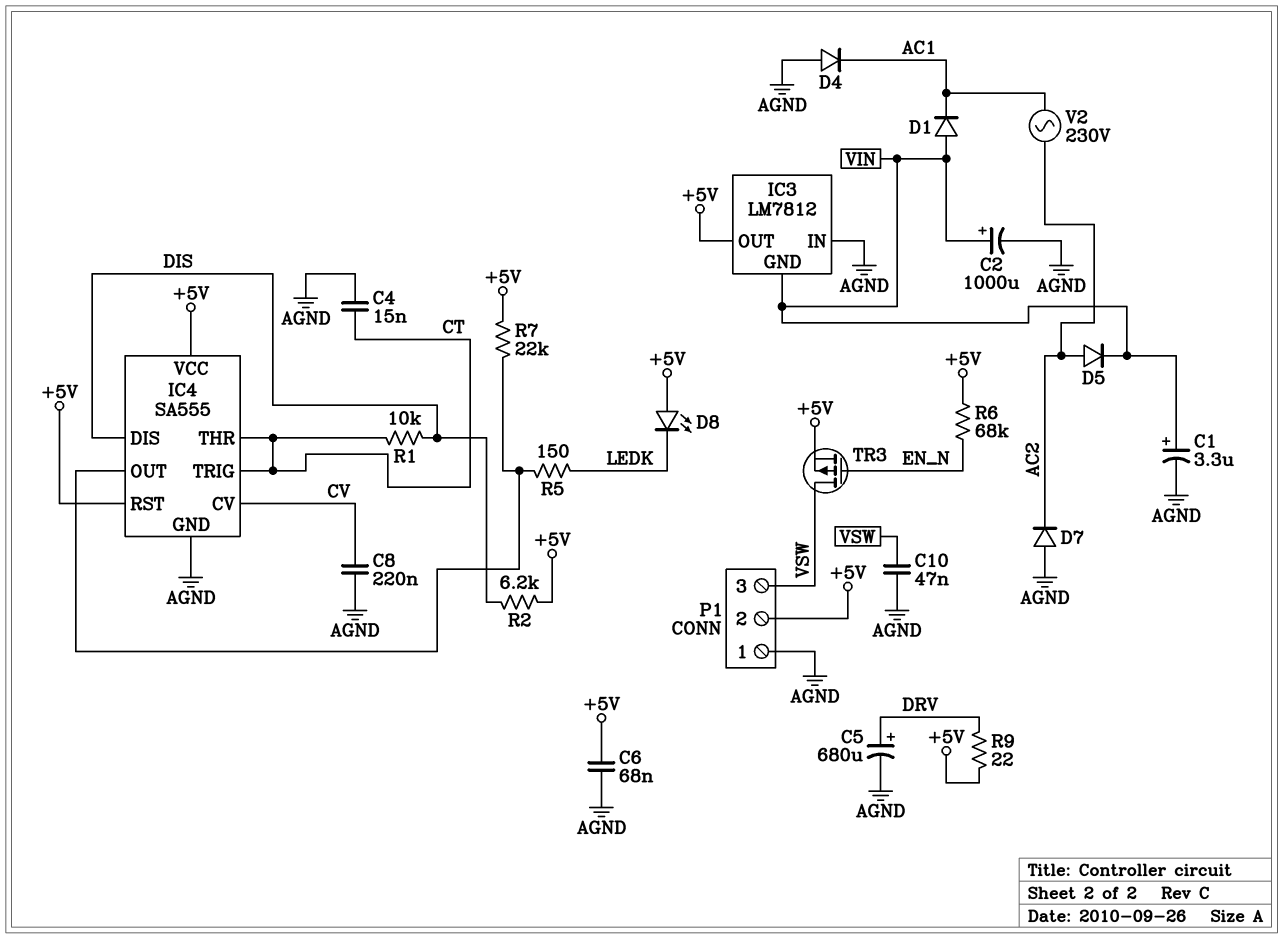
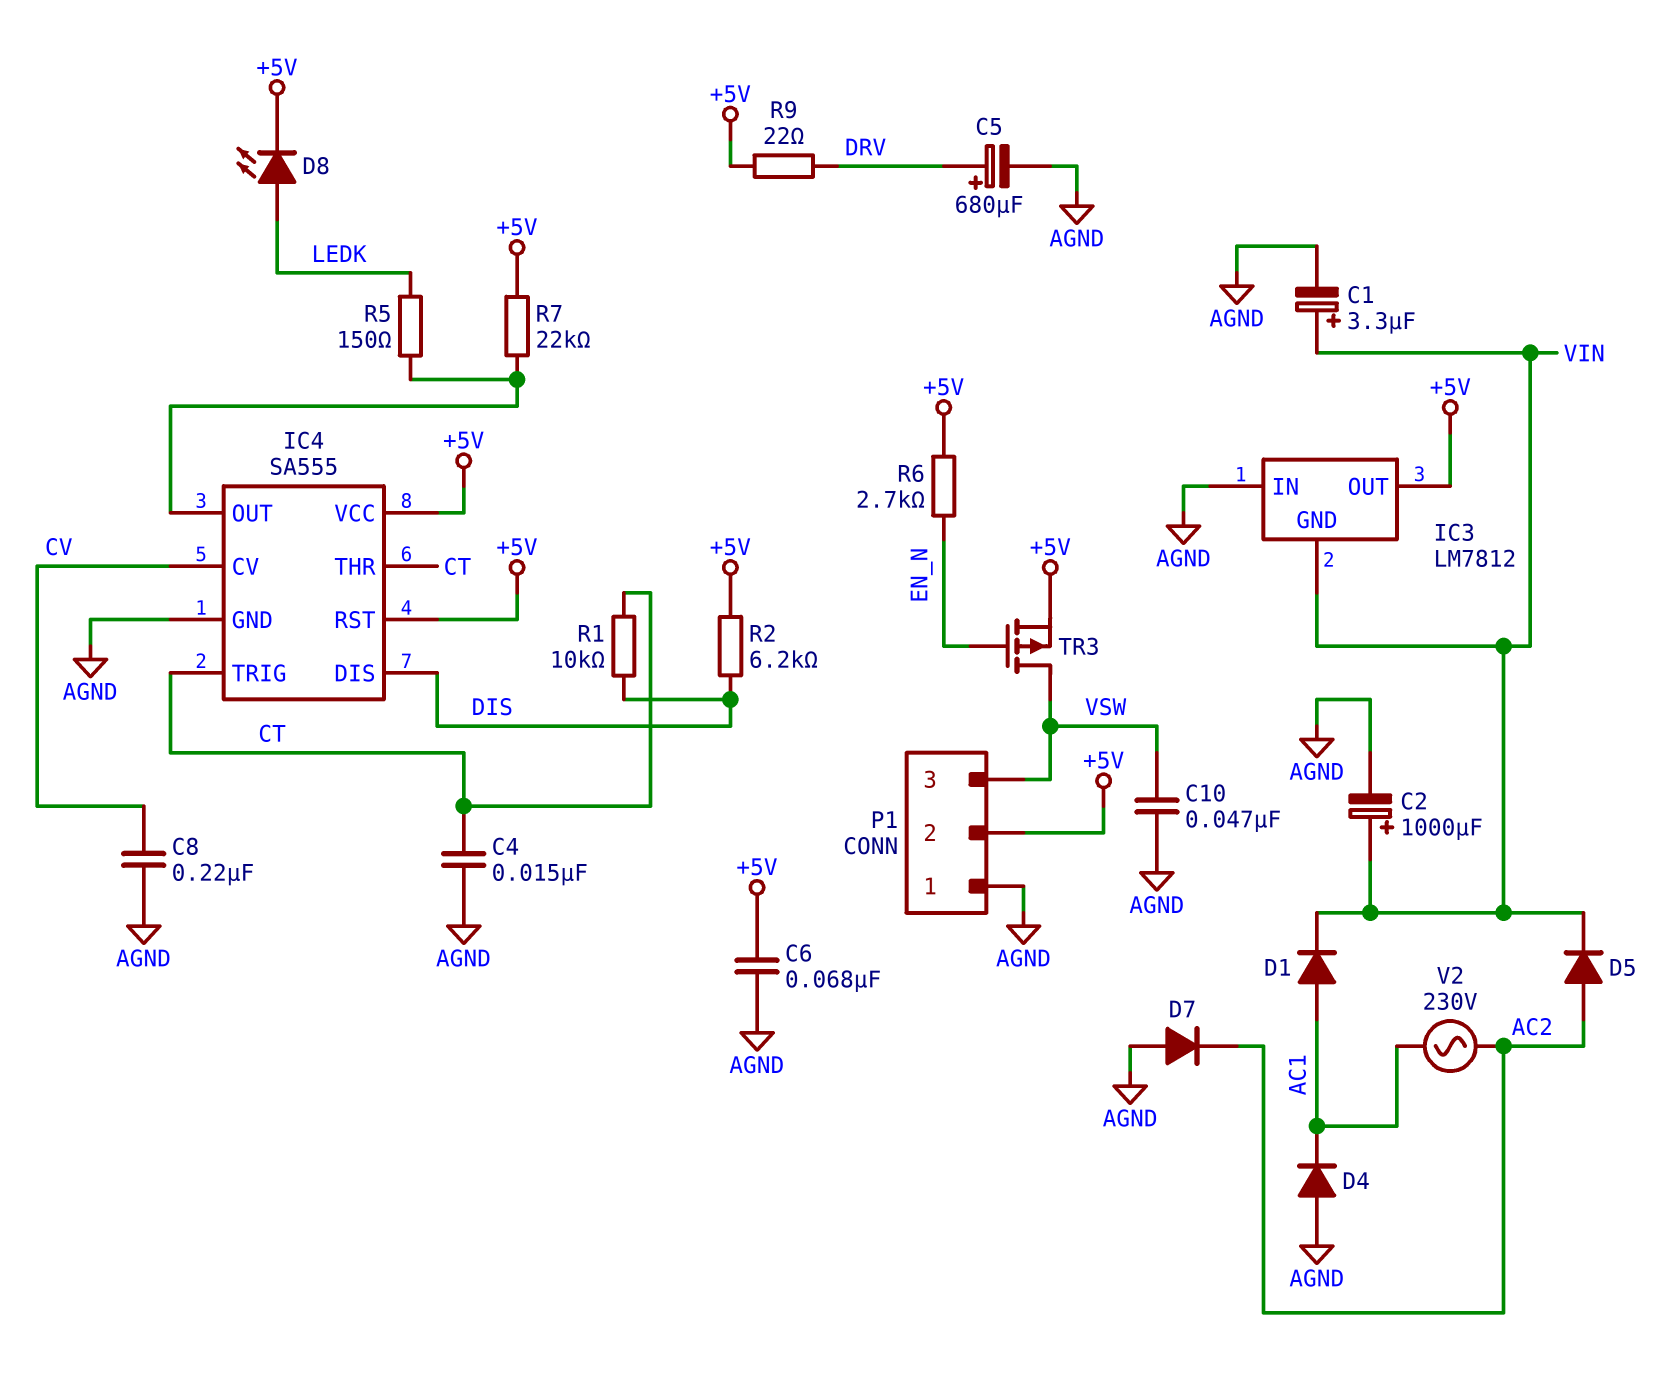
D1: diode (A VIN, K AC1) -> diode (A AC1, K VIN)
D8: LED (A +5V, K LEDK) -> LED (A LEDK, K +5V)
R6: 68k (+5V, EN_N) -> 2.7k (+5V, EN_N)

